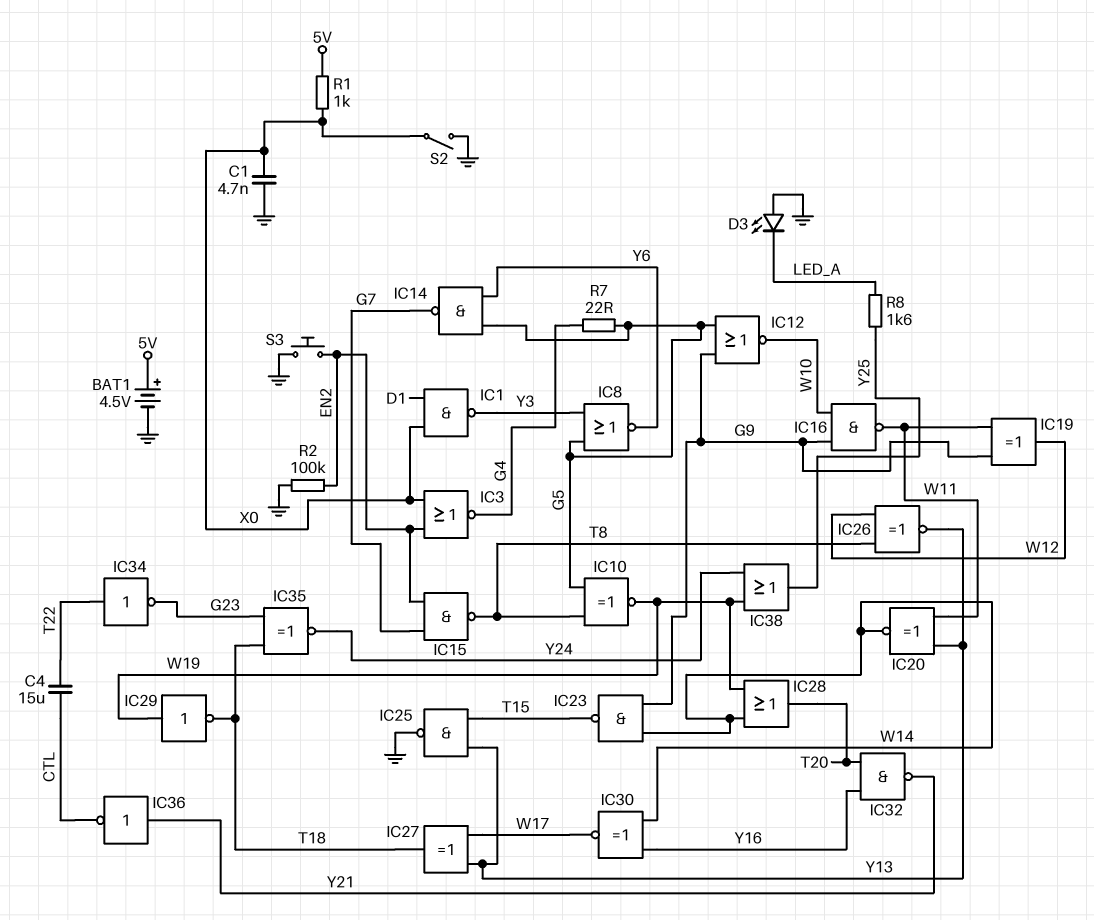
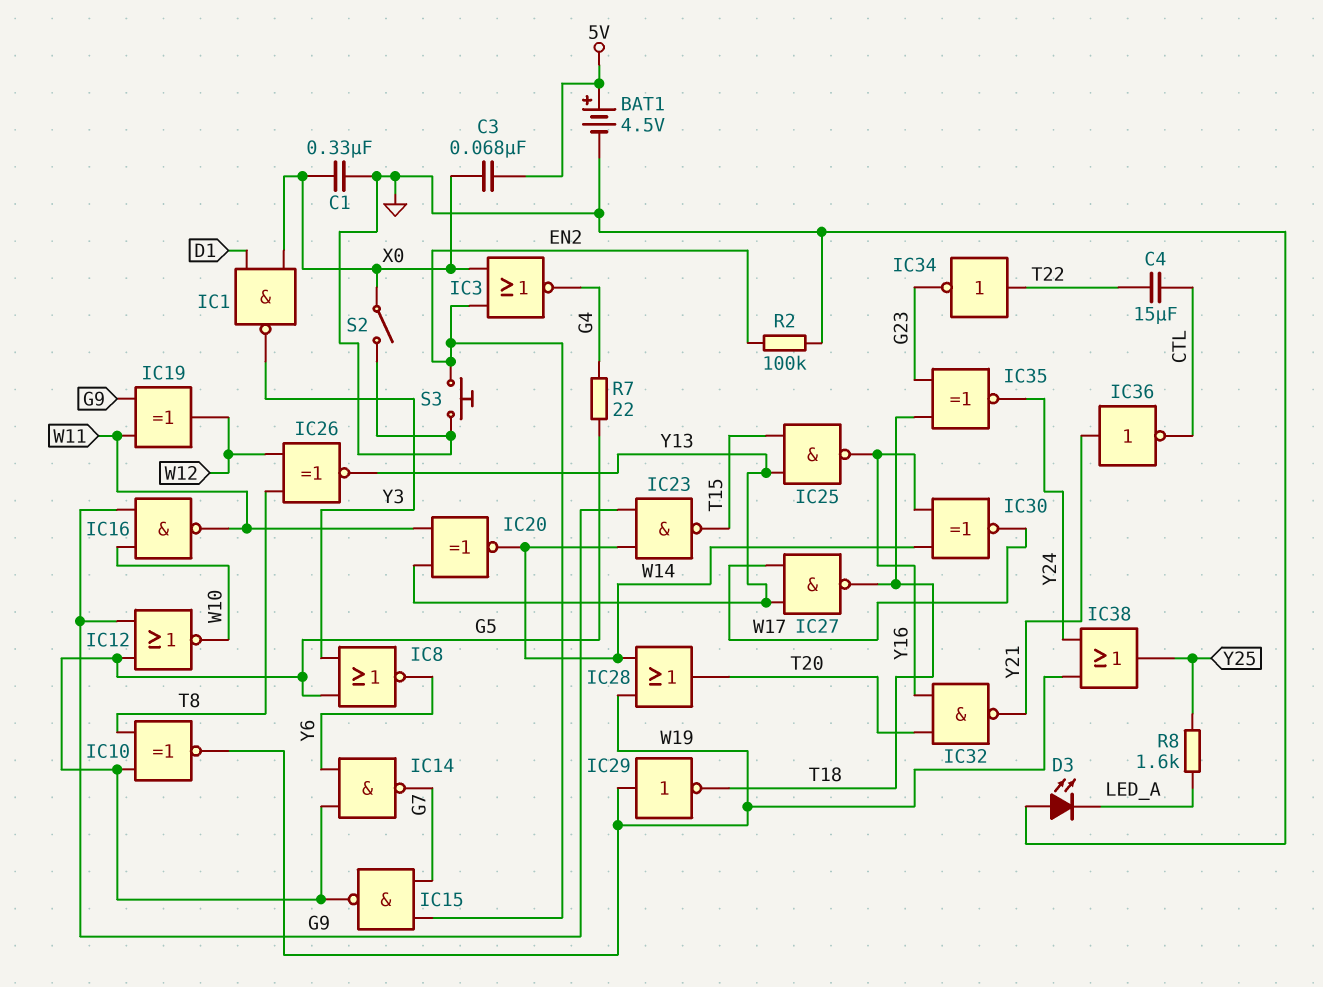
C1: 4.7nF (GND, X0) -> 330nF (GND, X0)
C3: none -> 68nF (5V, X0)
IC15: NAND (in EN2, in G7, out T8) -> NAND (in EN2, in G7, out G5)
IC25: NAND (in T15, in Y13, out GND) -> NAND (in T15, in Y13, out Y16)
IC27: XOR (in W17, in Y13, out T18) -> NAND (in W17, in Y13, out T18)
R1: 1k (5V, X0) -> none

